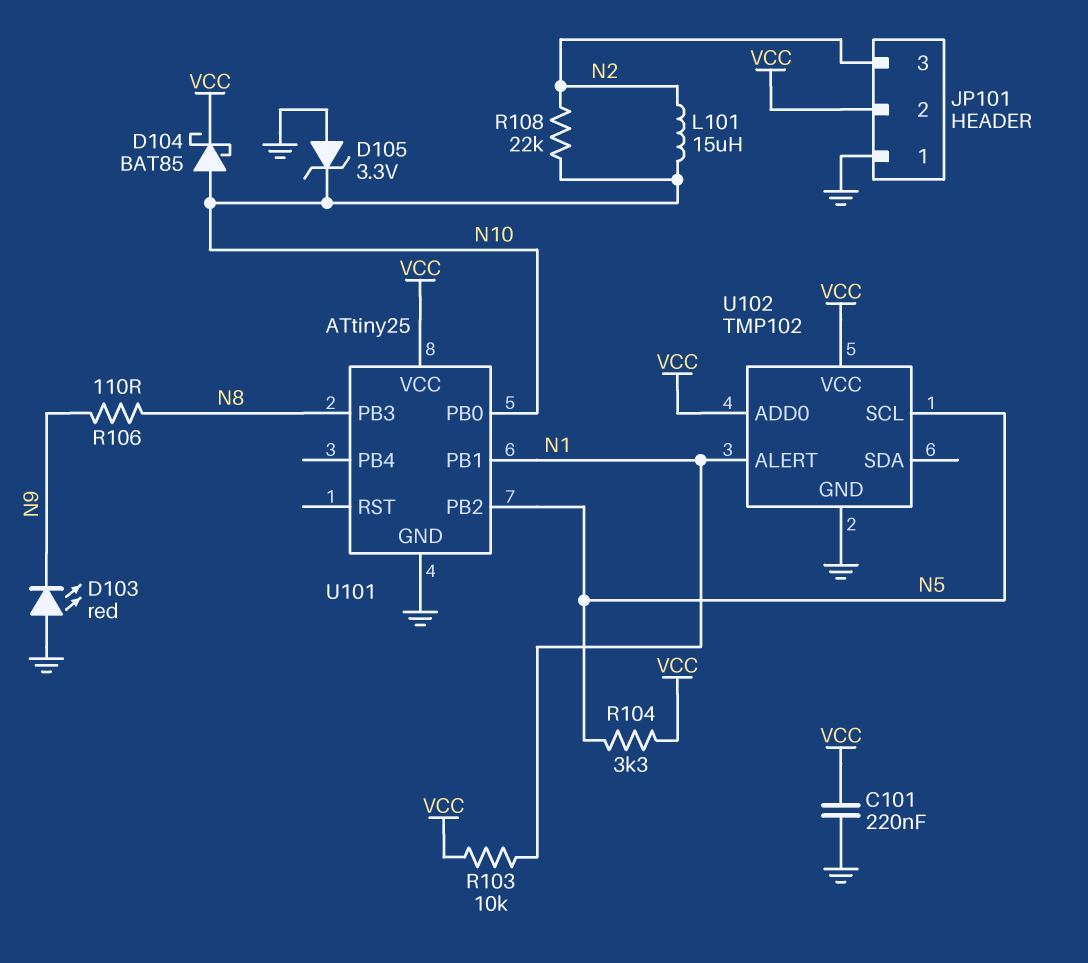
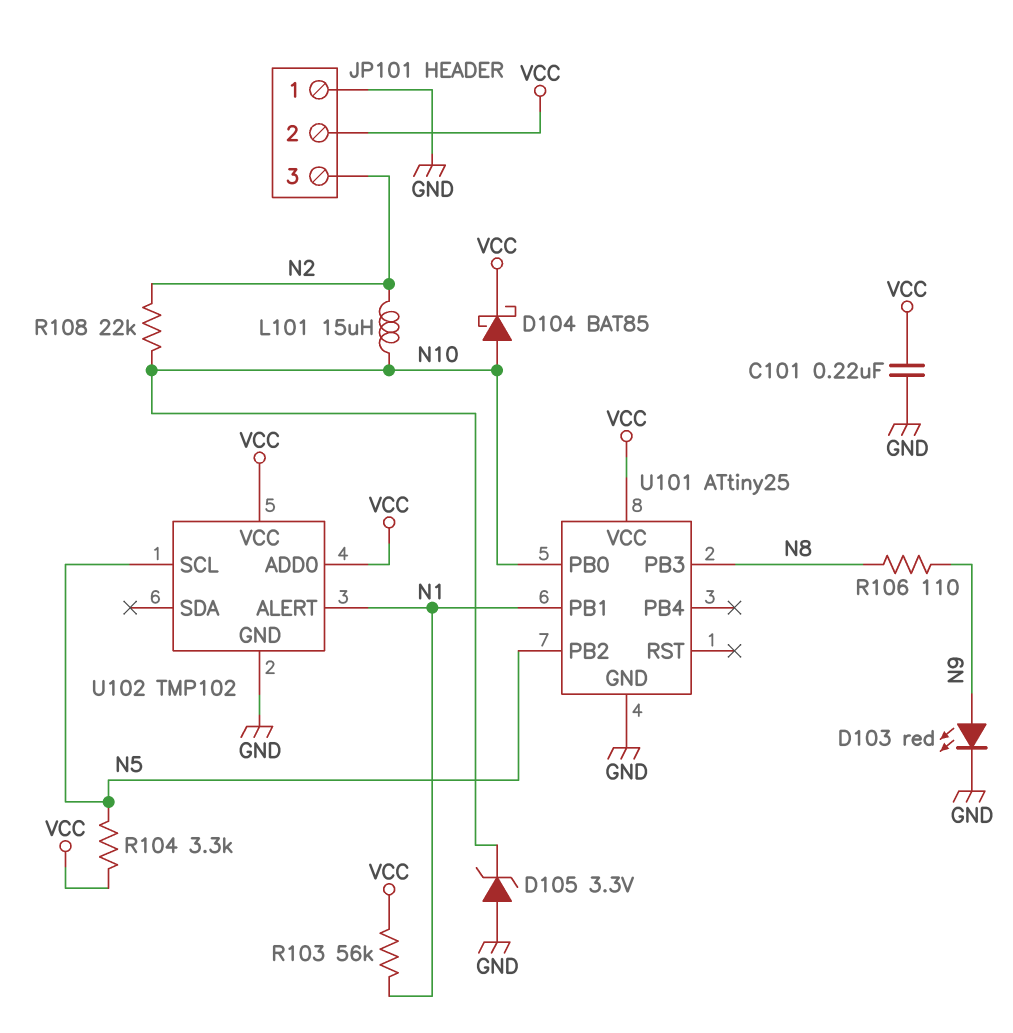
D103: LED red (A GND, K N9) -> LED red (A N9, K GND)
R103: 10k (N1, VCC) -> 56k (N1, VCC)

